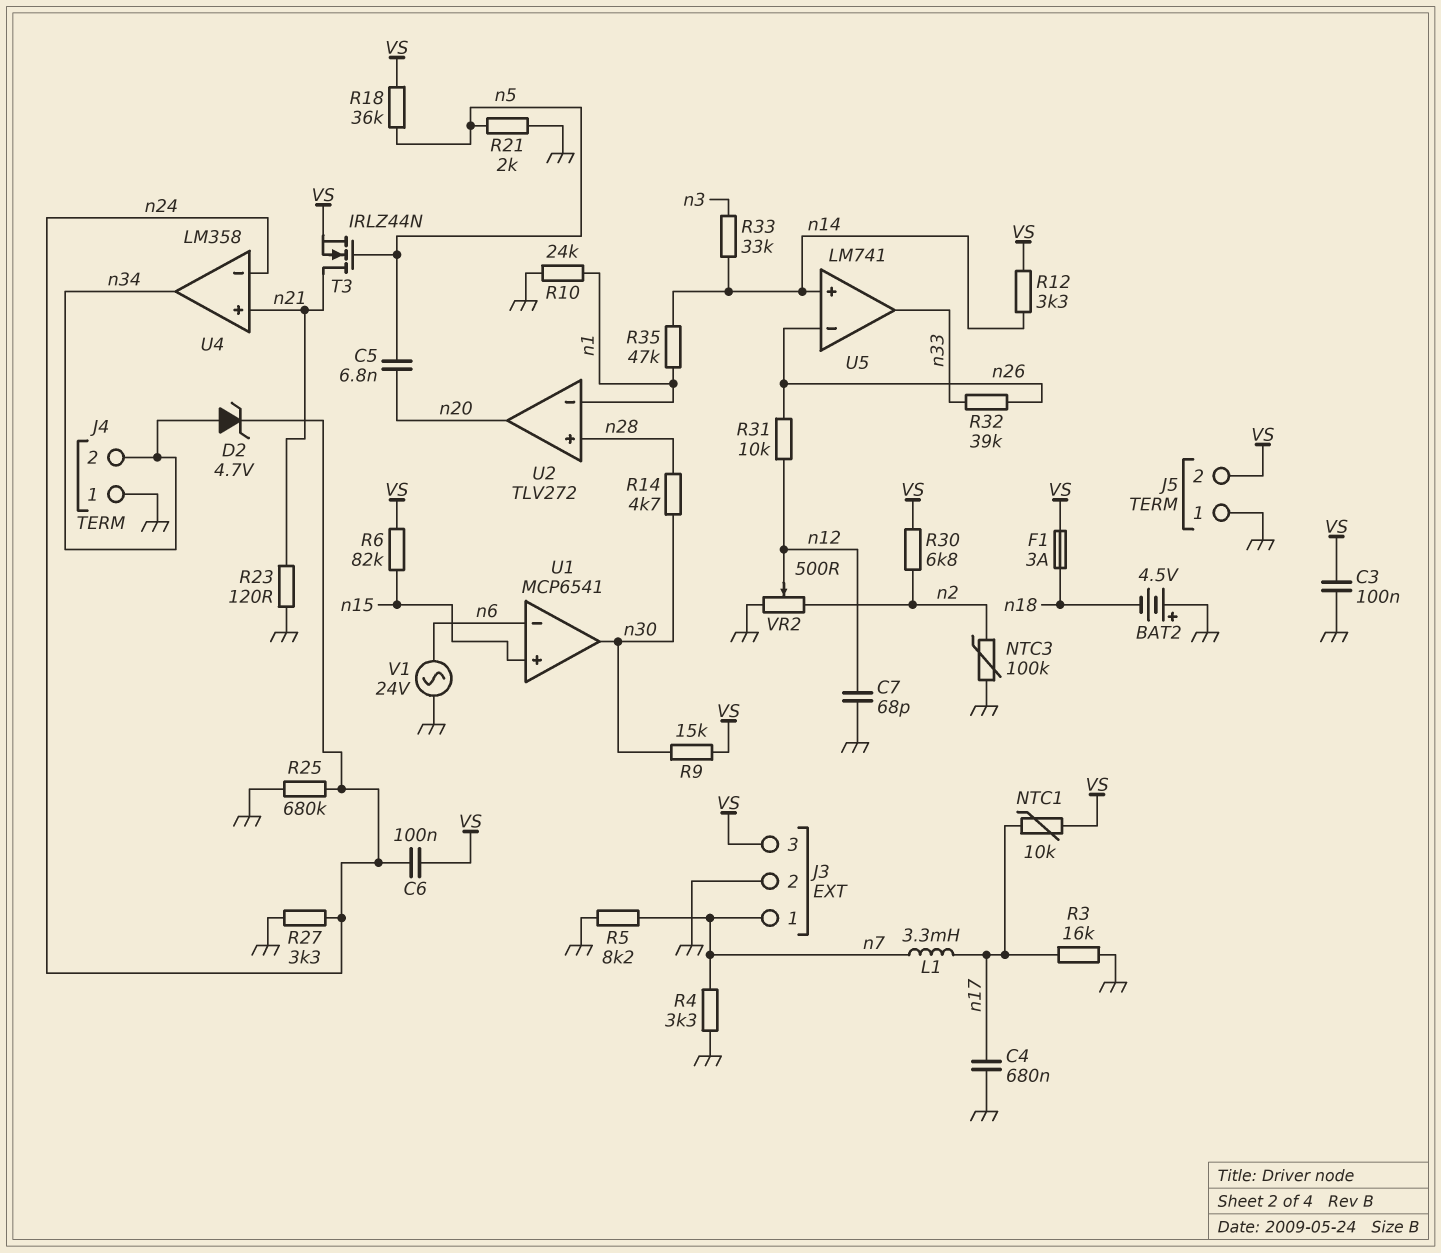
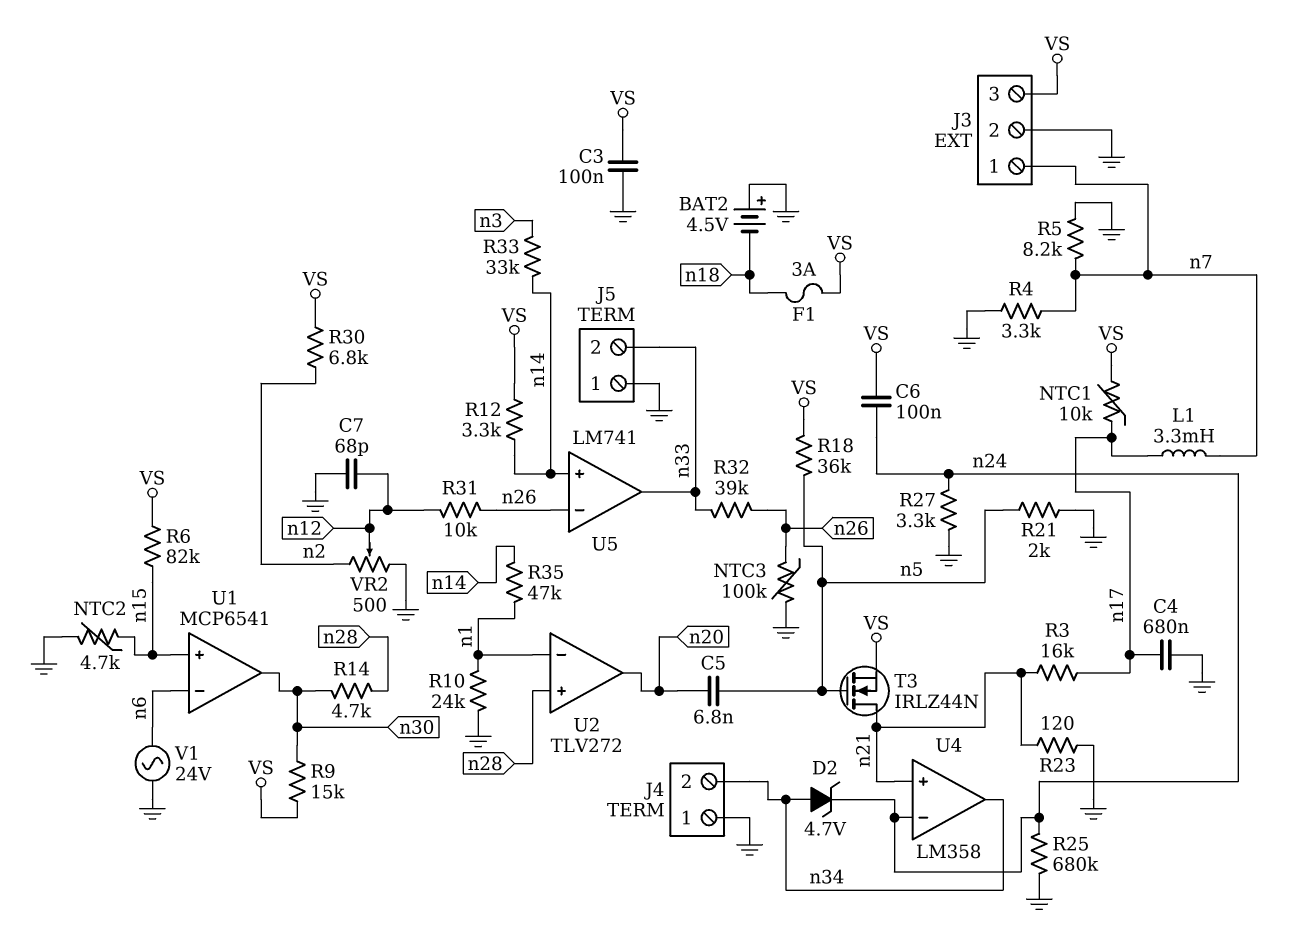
J5 pin 2: VS -> n33
NTC2: none -> 4.7k (GND, n15)
NTC3: 100k (GND, n2) -> 100k (GND, n26)
R3: 16k (GND, n17) -> 16k (n17, n21)

